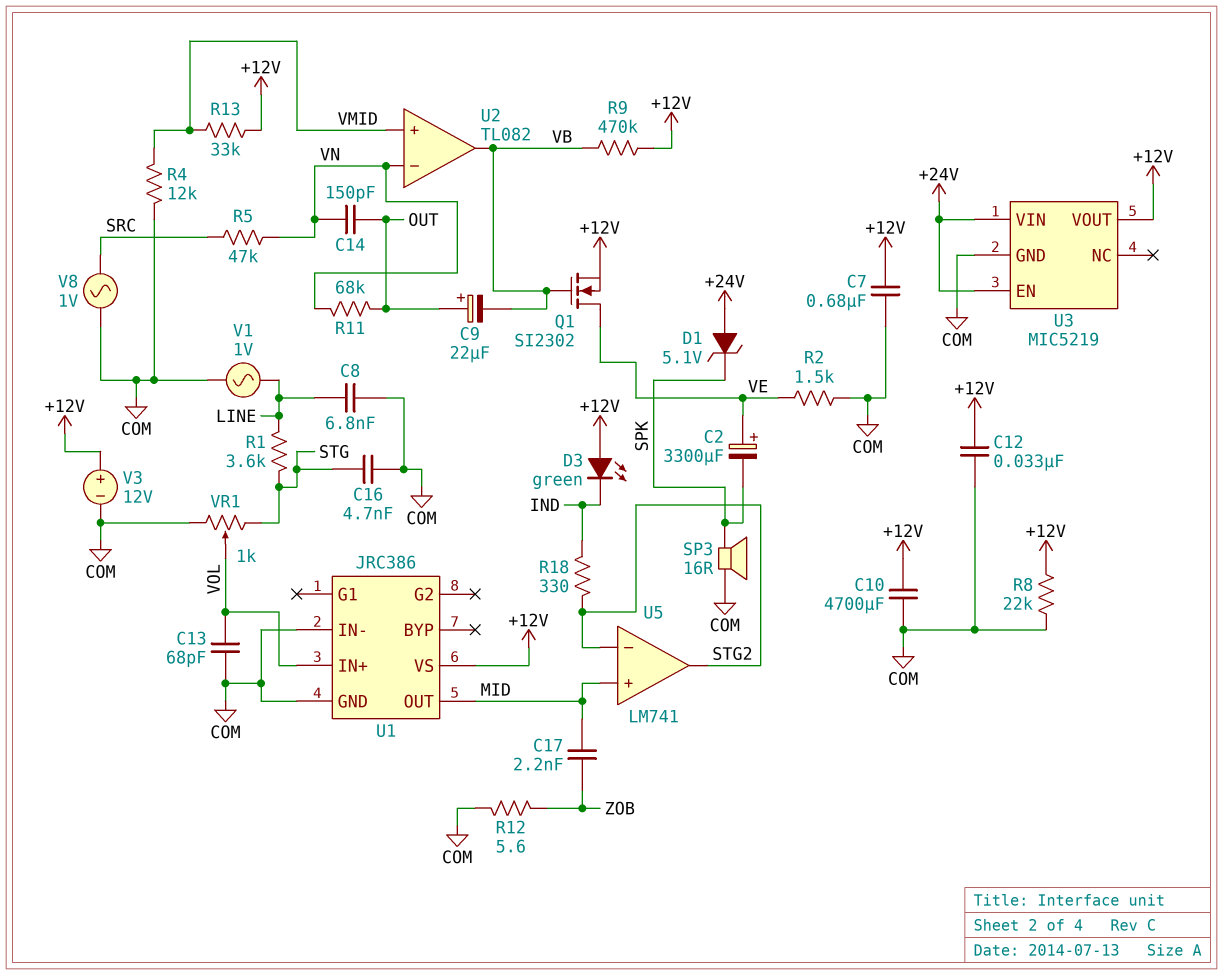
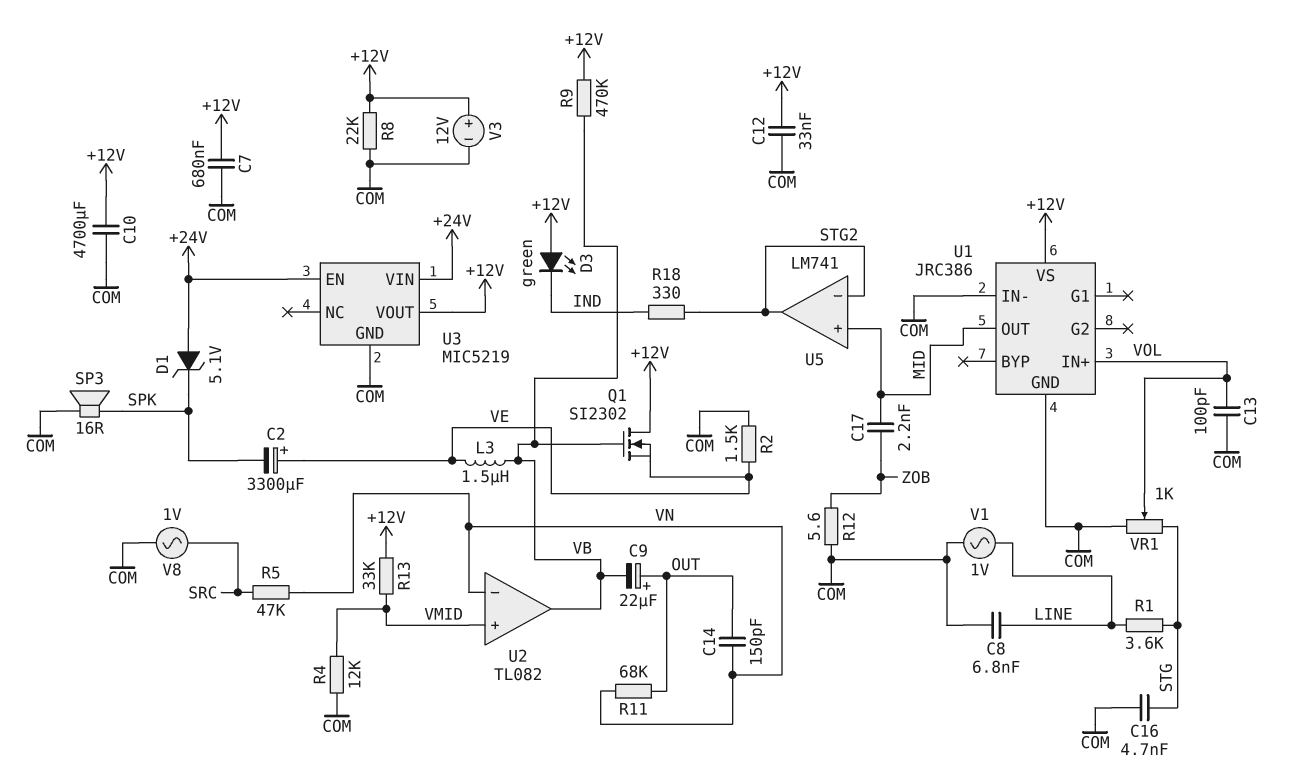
C13: 68pF (COM, VOL) -> 100pF (COM, VOL)
L3: none -> 1.5uH (VB, VE)
Q1: NMOS SI2302 (G VB, D VE, S +12V) -> NMOS SI2302 (G VB, D +12V, S VE)

